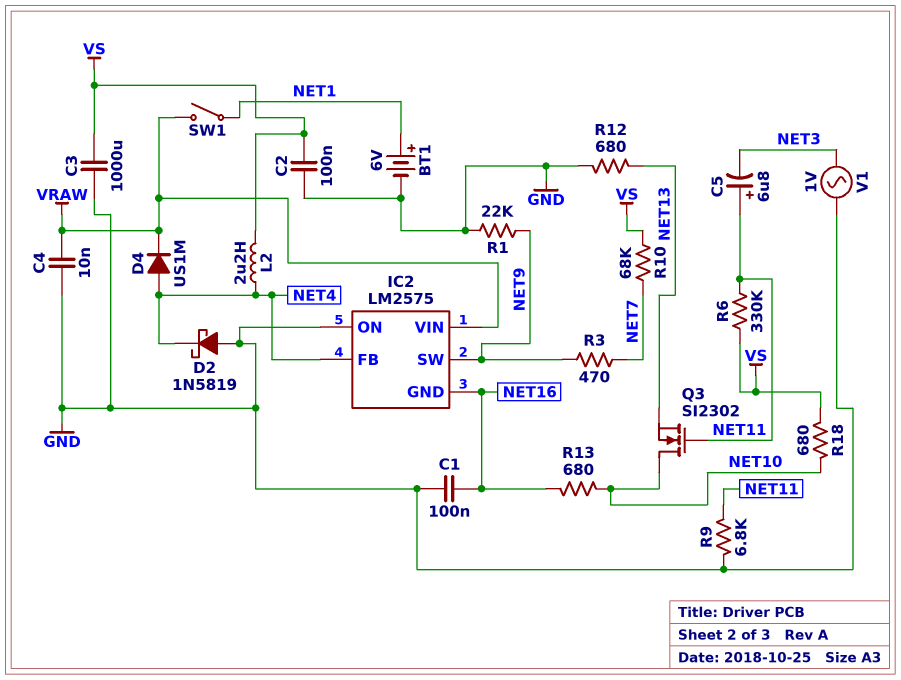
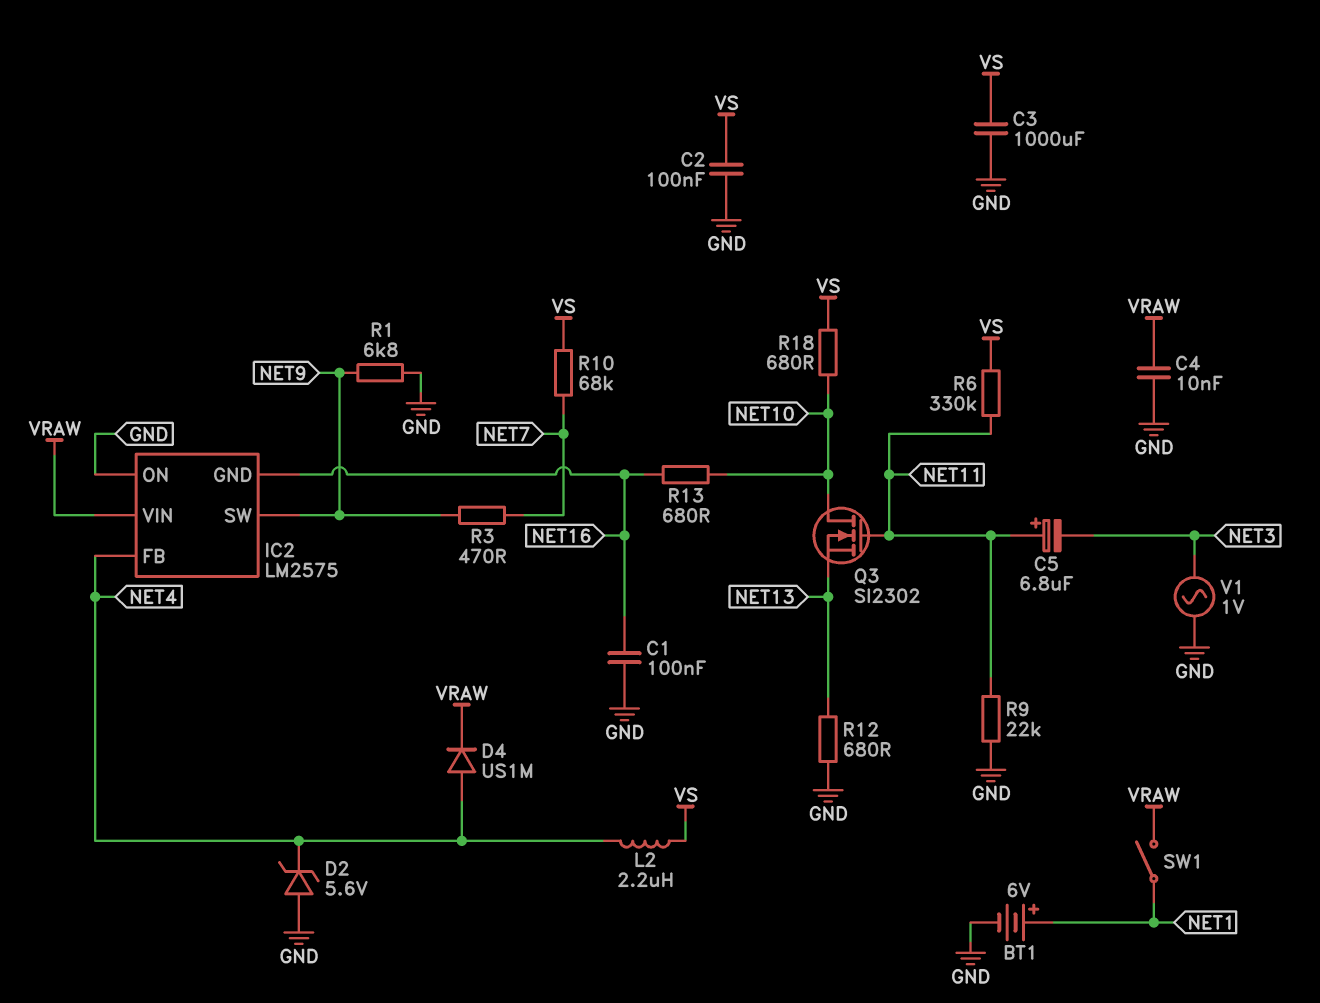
D2: schottky 1N5819 (A GND, K NET4) -> zener 5.6V (A GND, K NET4)
R1: 22k (GND, NET9) -> 6.8k (GND, NET9)
R9: 6.8k (GND, NET11) -> 22k (GND, NET11)

